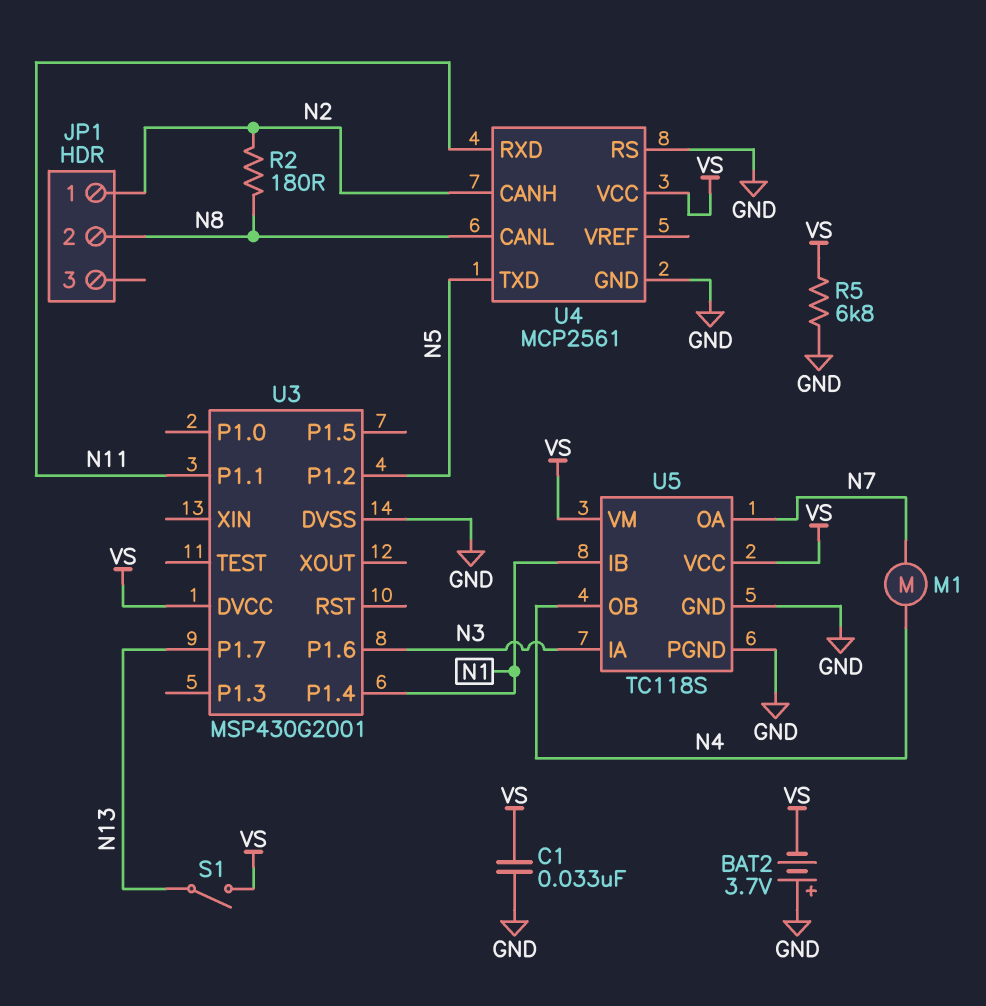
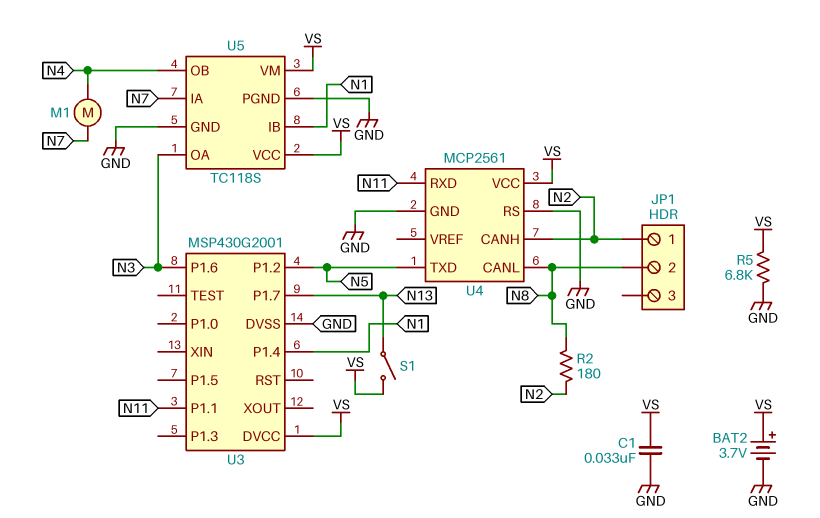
BAT2: 3.7V (plus GND, minus VS) -> 3.7V (plus VS, minus GND)
U5 pin IA: N3 -> N7
U5 pin OA: N7 -> N3

